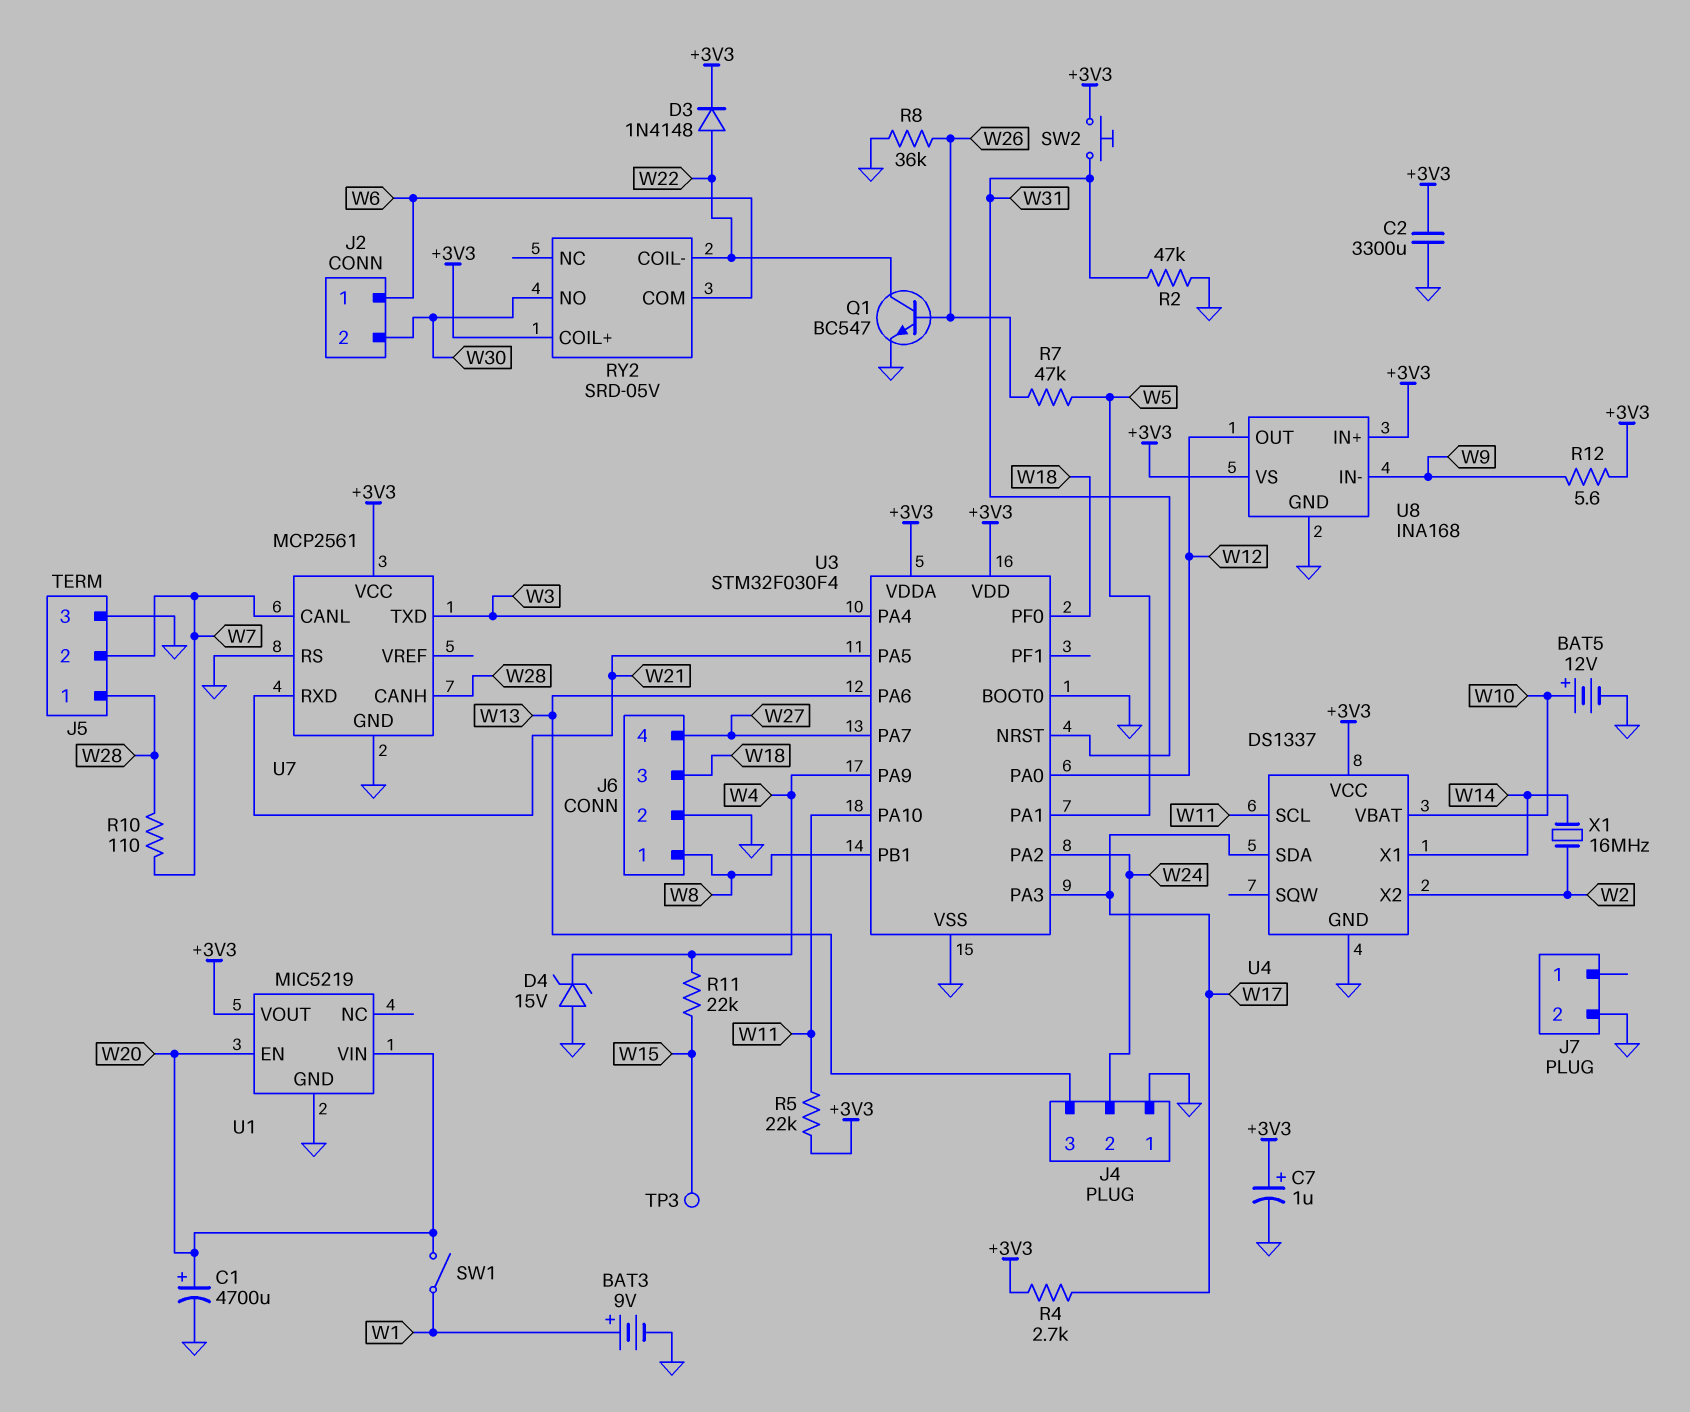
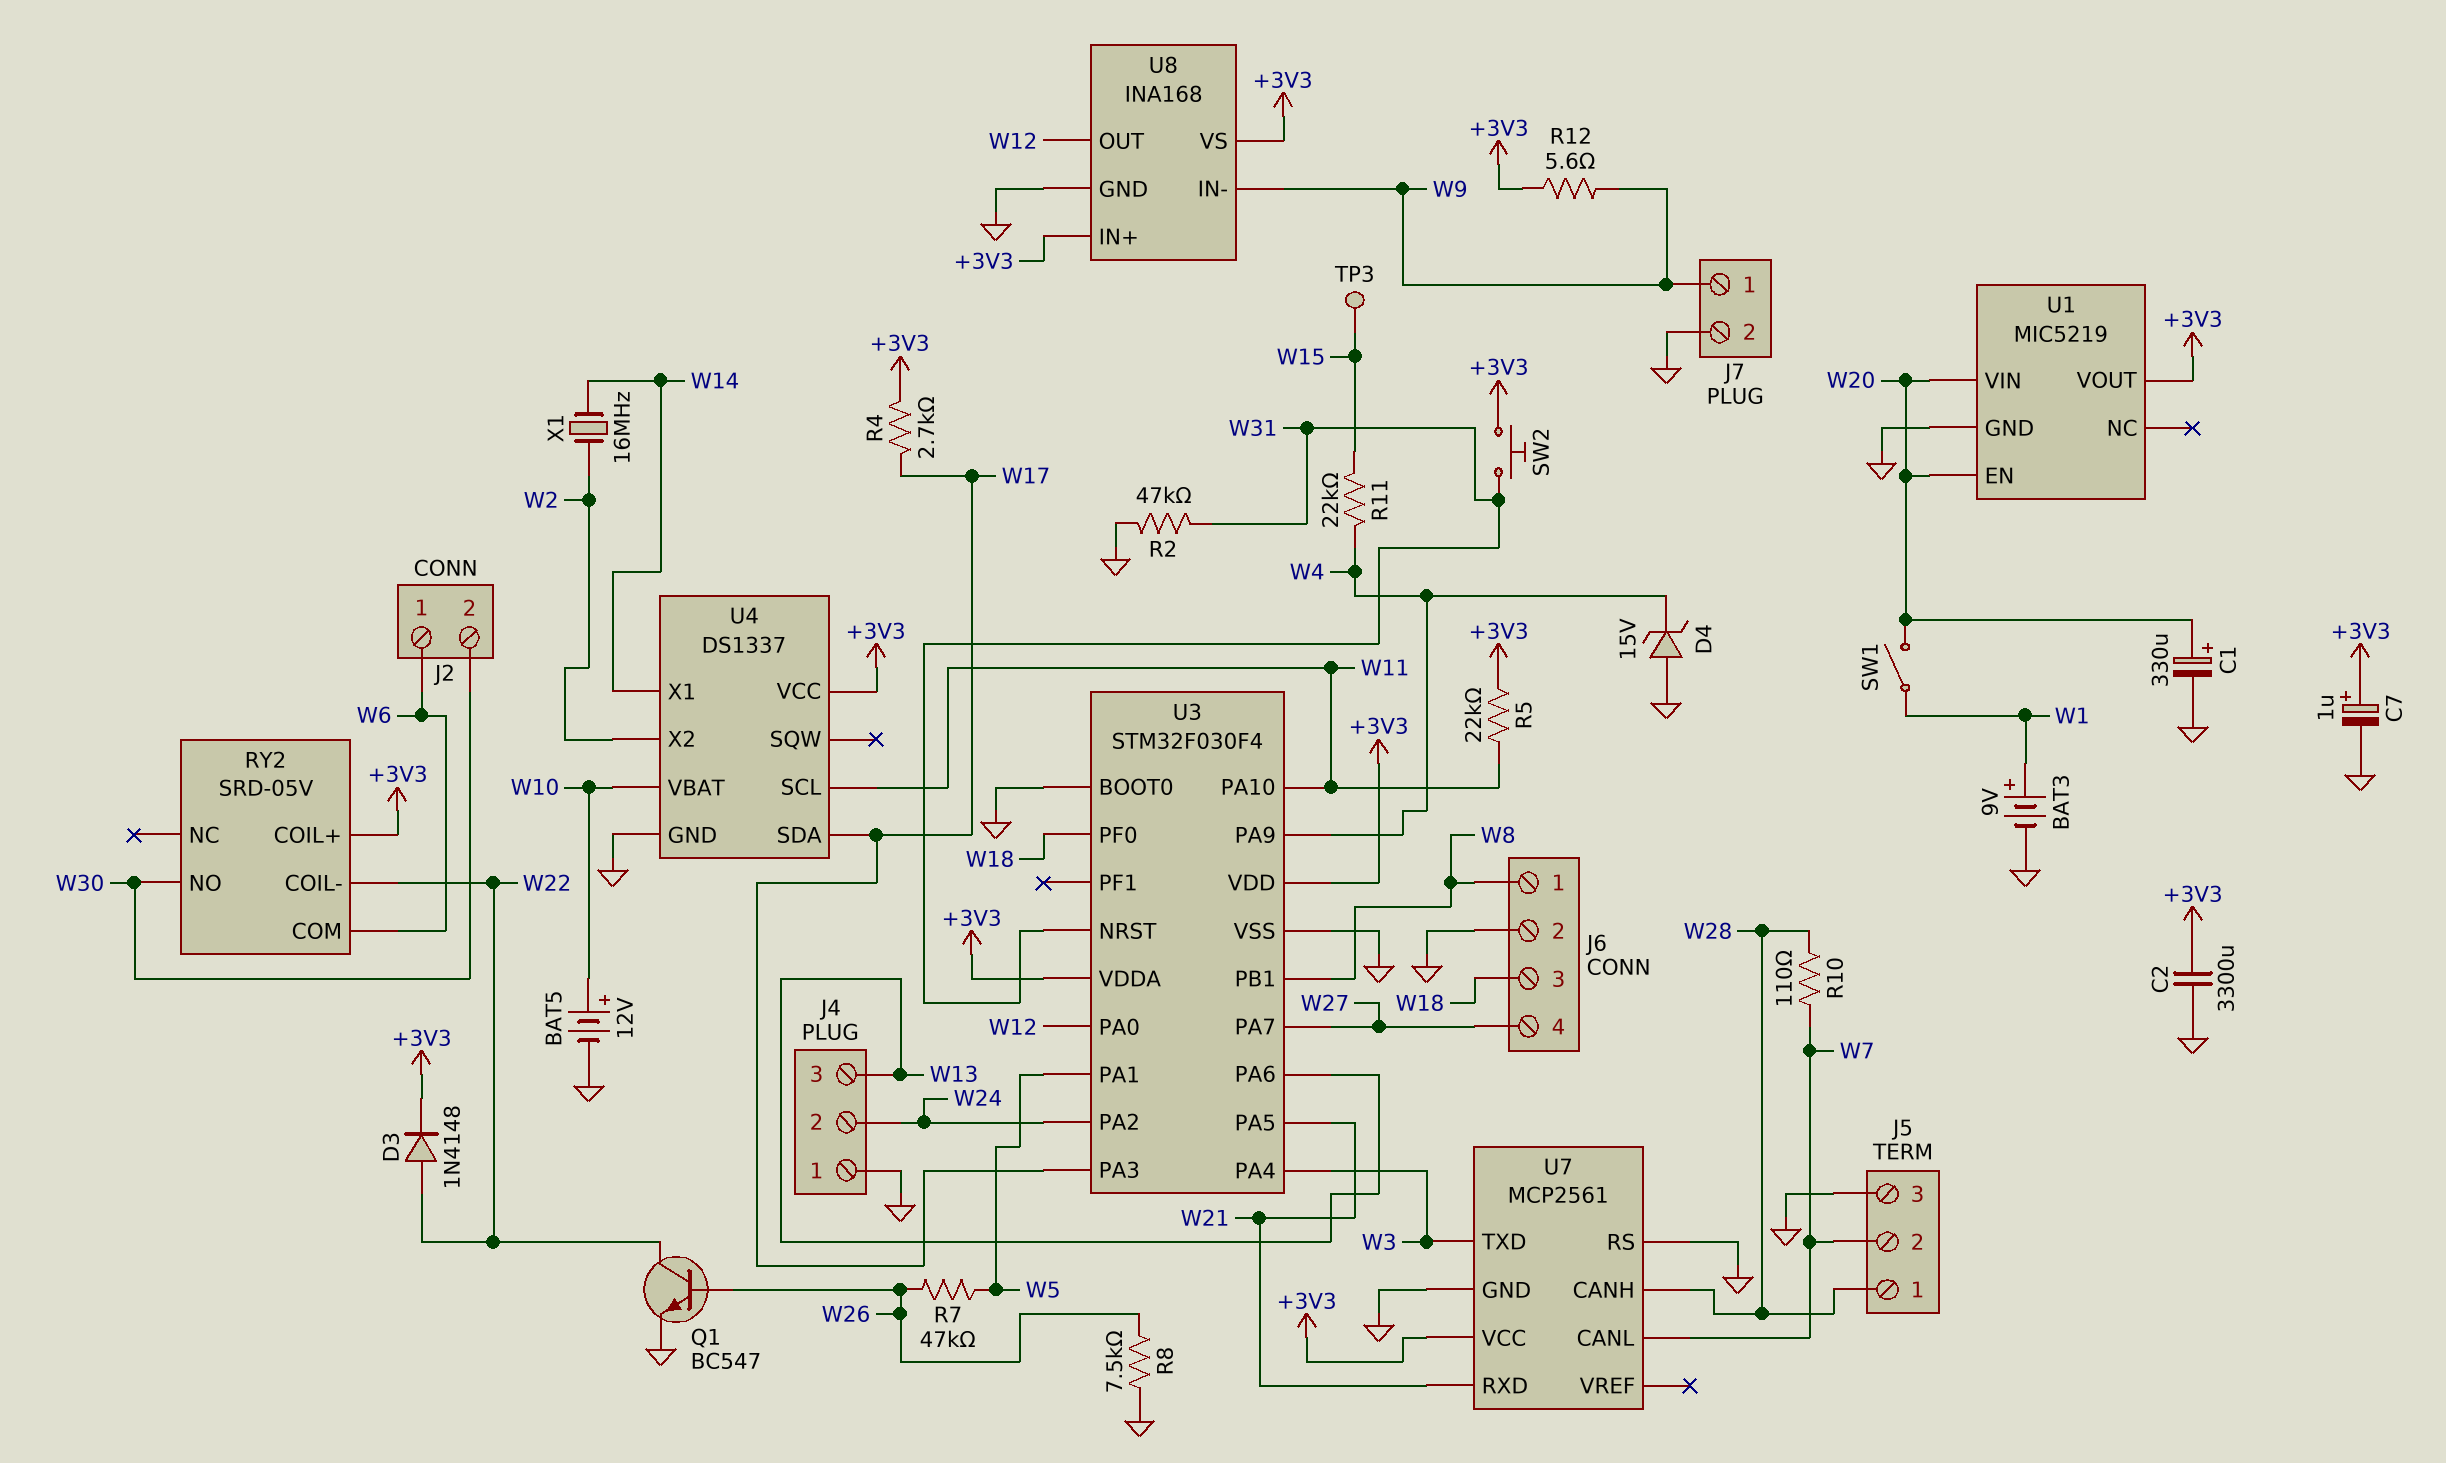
C1: 4700uF (plus W20, minus GND) -> 330uF (plus W20, minus GND)
J7 pin 1: none -> W9
R8: 36k (GND, W26) -> 7.5k (GND, W26)

